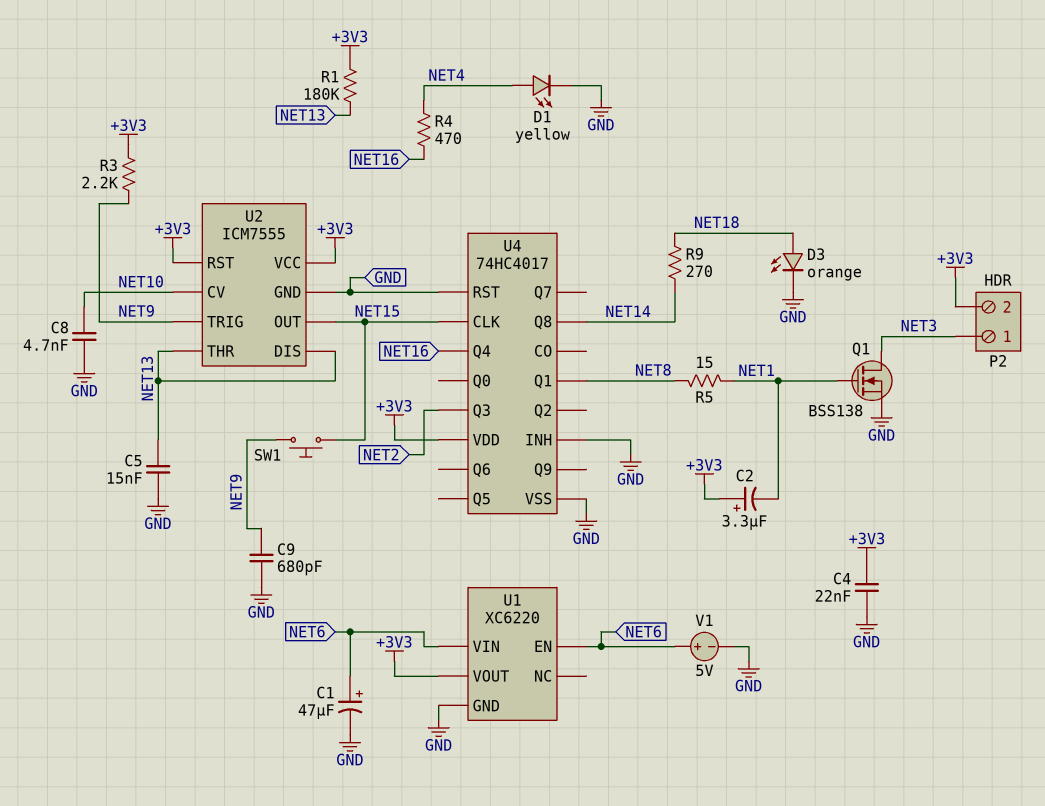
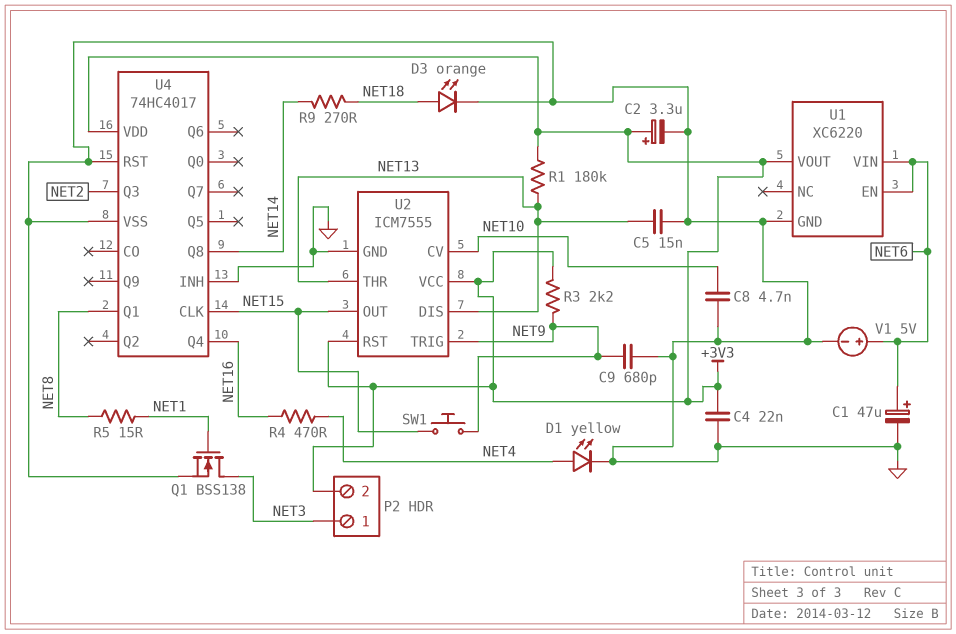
C2: 3.3uF (plus +3V3, minus NET1) -> 3.3uF (plus +3V3, minus GND)

